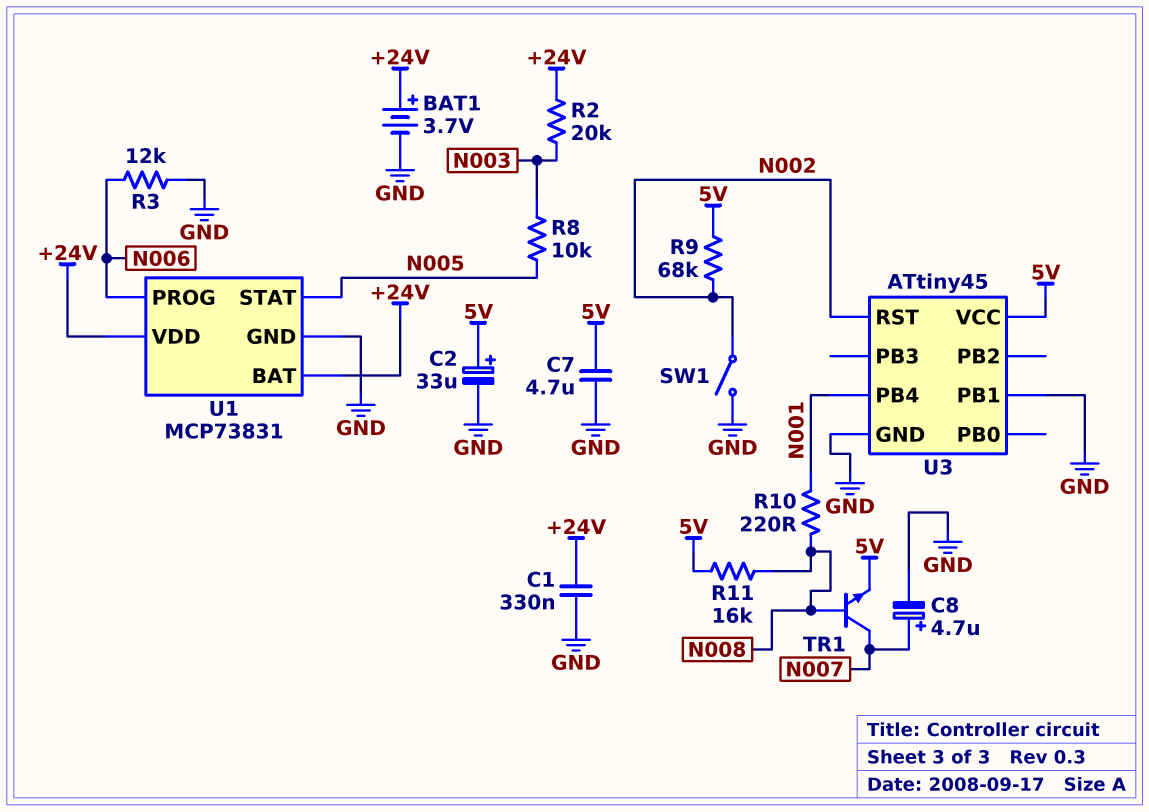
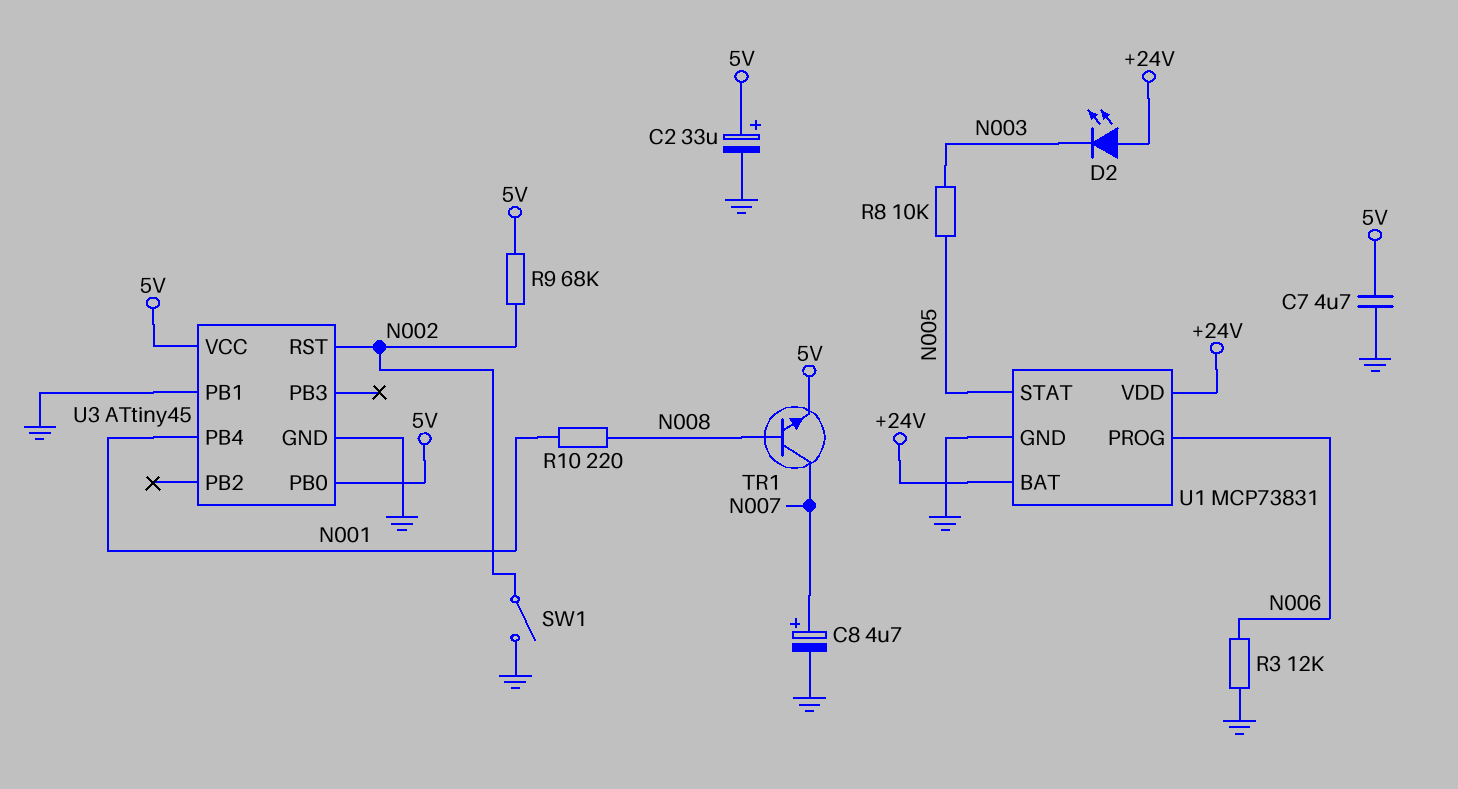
BAT1: 3.7V (plus +24V, minus GND) -> none
C1: 330nF (+24V, GND) -> none
D2: none -> LED (A +24V, K N003)
R2: 20k (+24V, N003) -> none
R11: 16k (5V, N008) -> none
U3 pin PB0: none -> 5V

